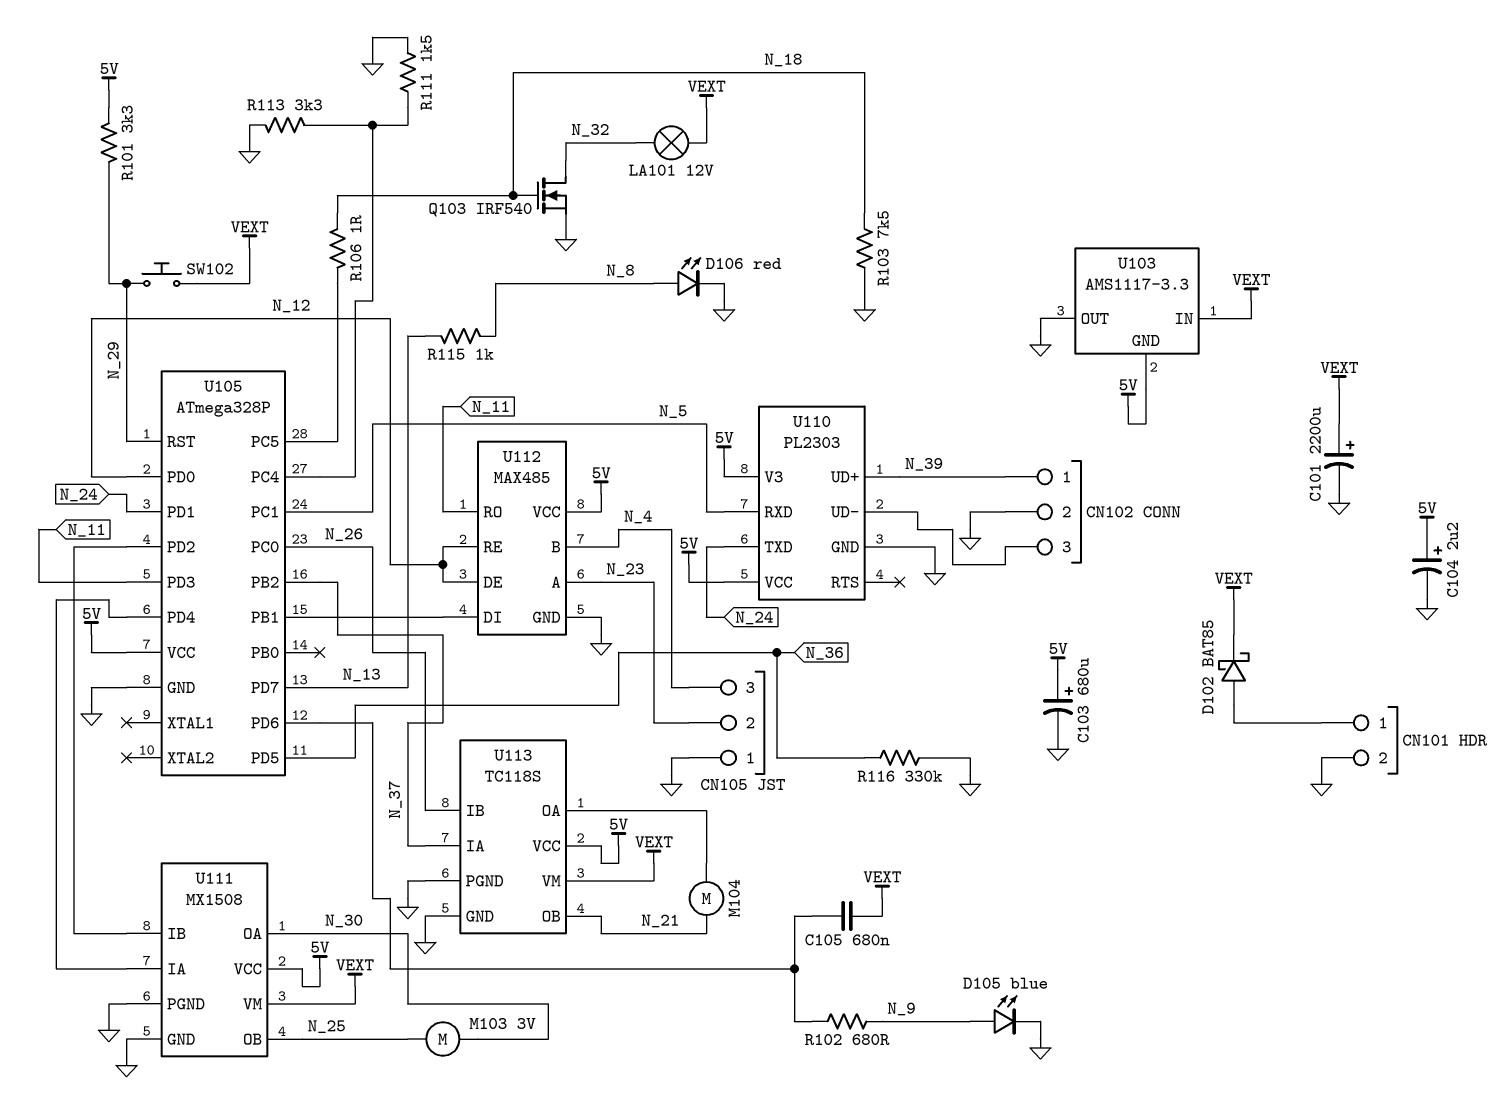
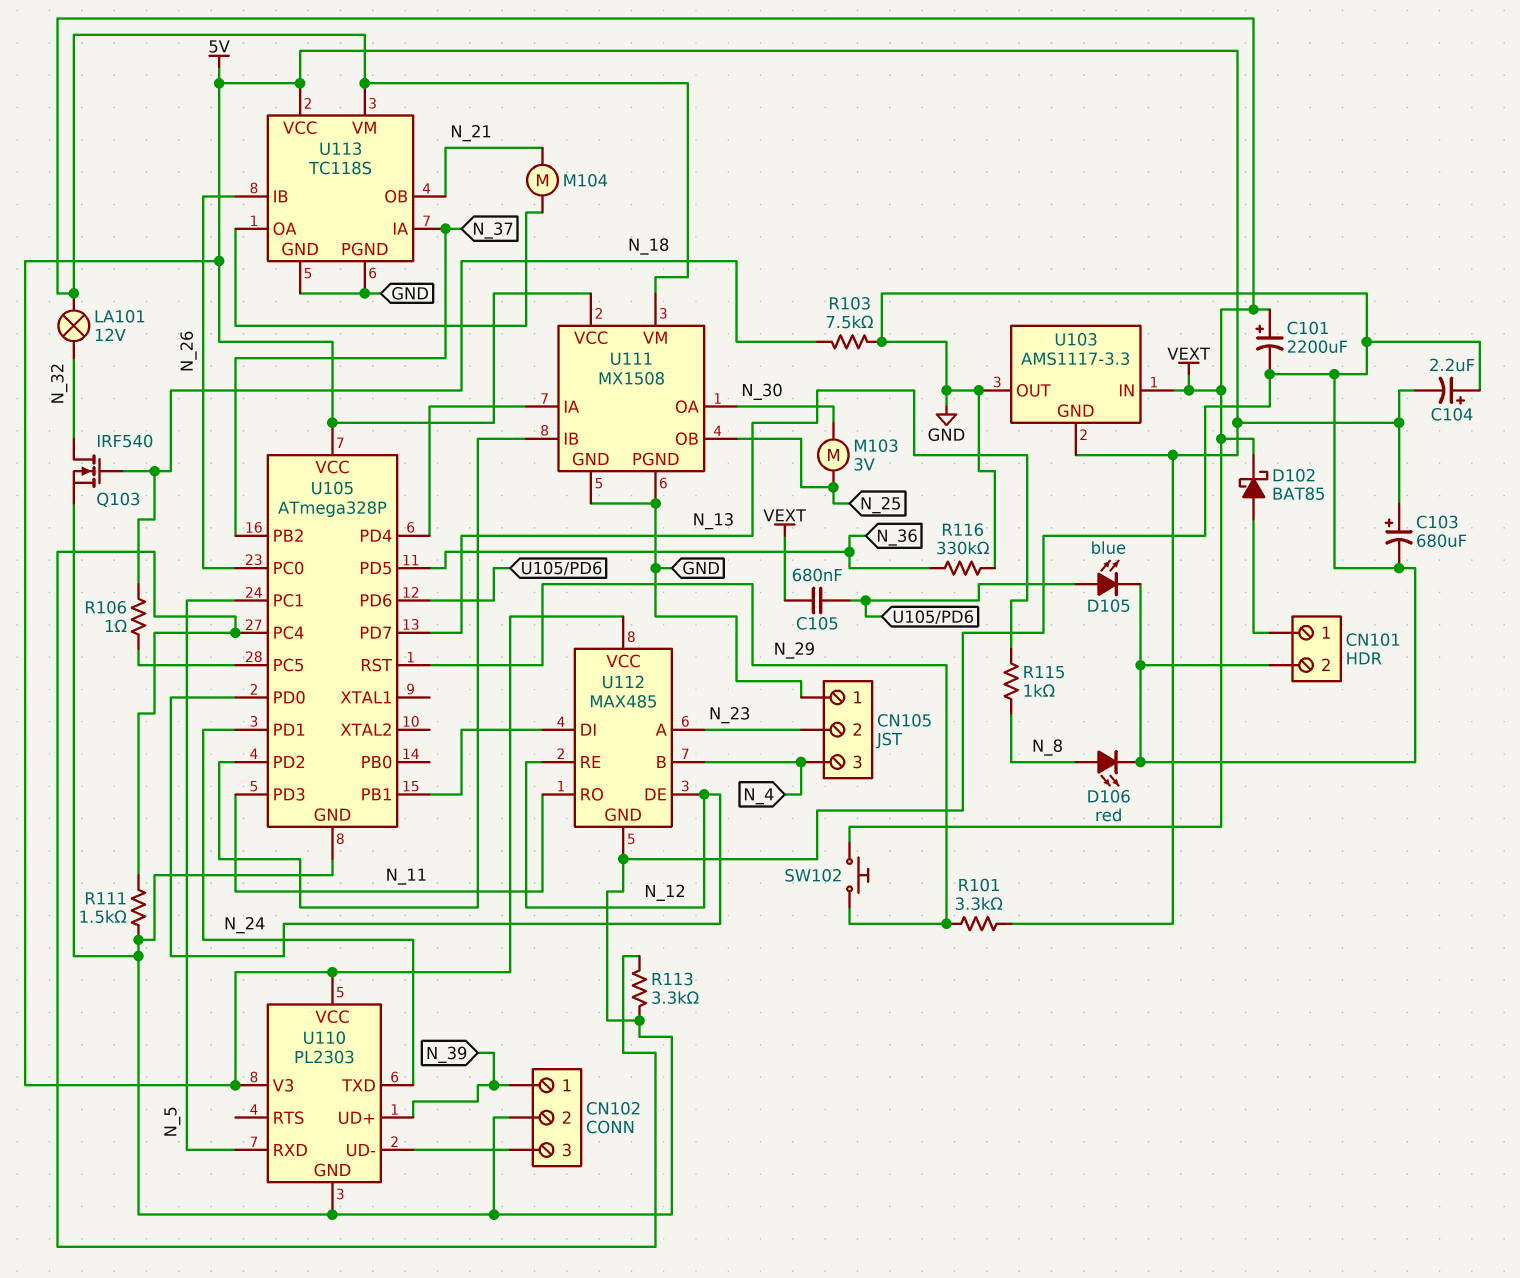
C104: 2.2uF (plus 5V, minus GND) -> 2.2uF (plus GND, minus 5V)
D105: LED blue (A N_9, K GND) -> LED blue (A U105/PD6, K GND)
R102: 680 (N_9, U105/PD6) -> none

